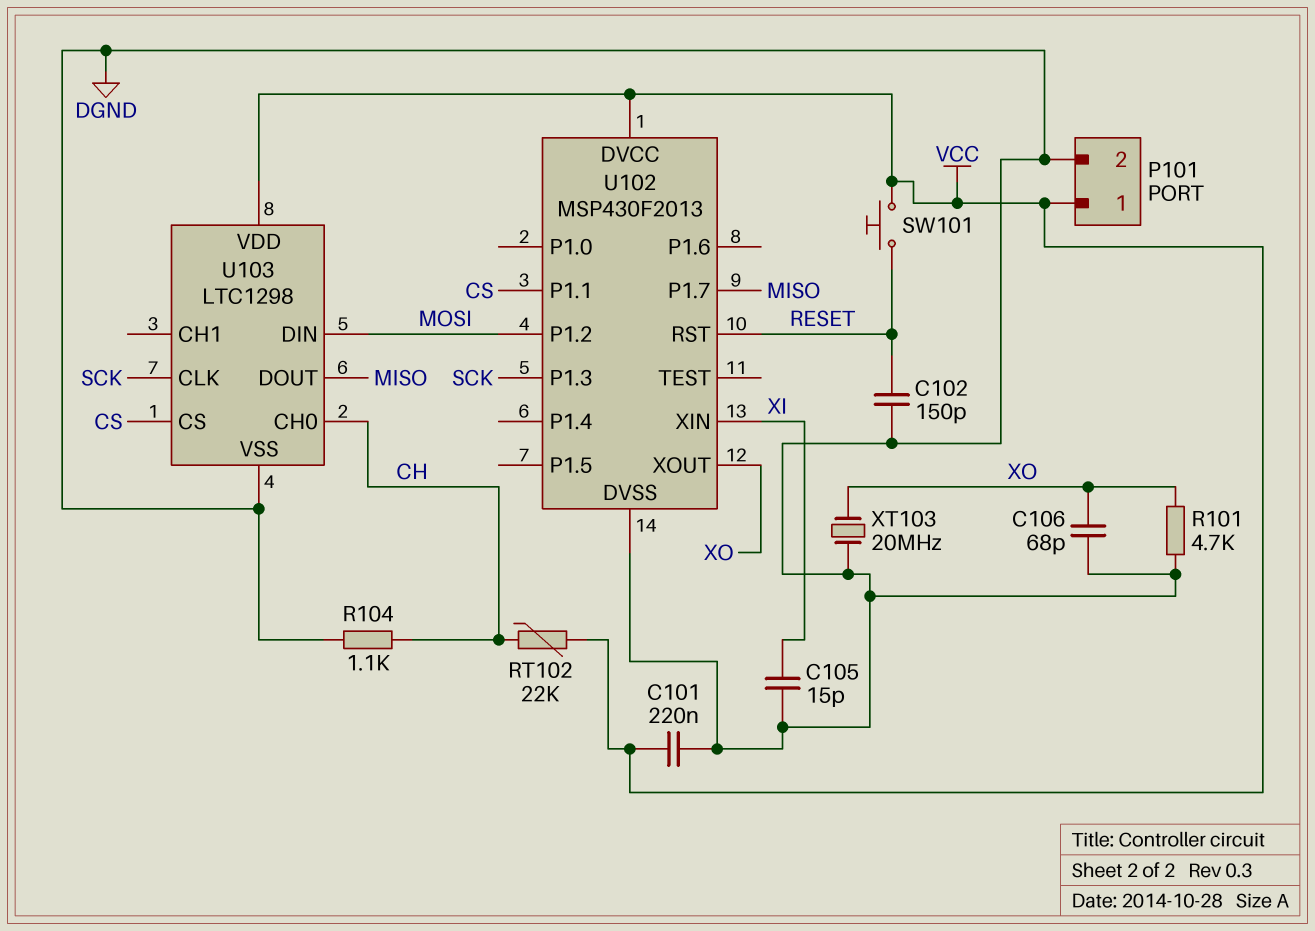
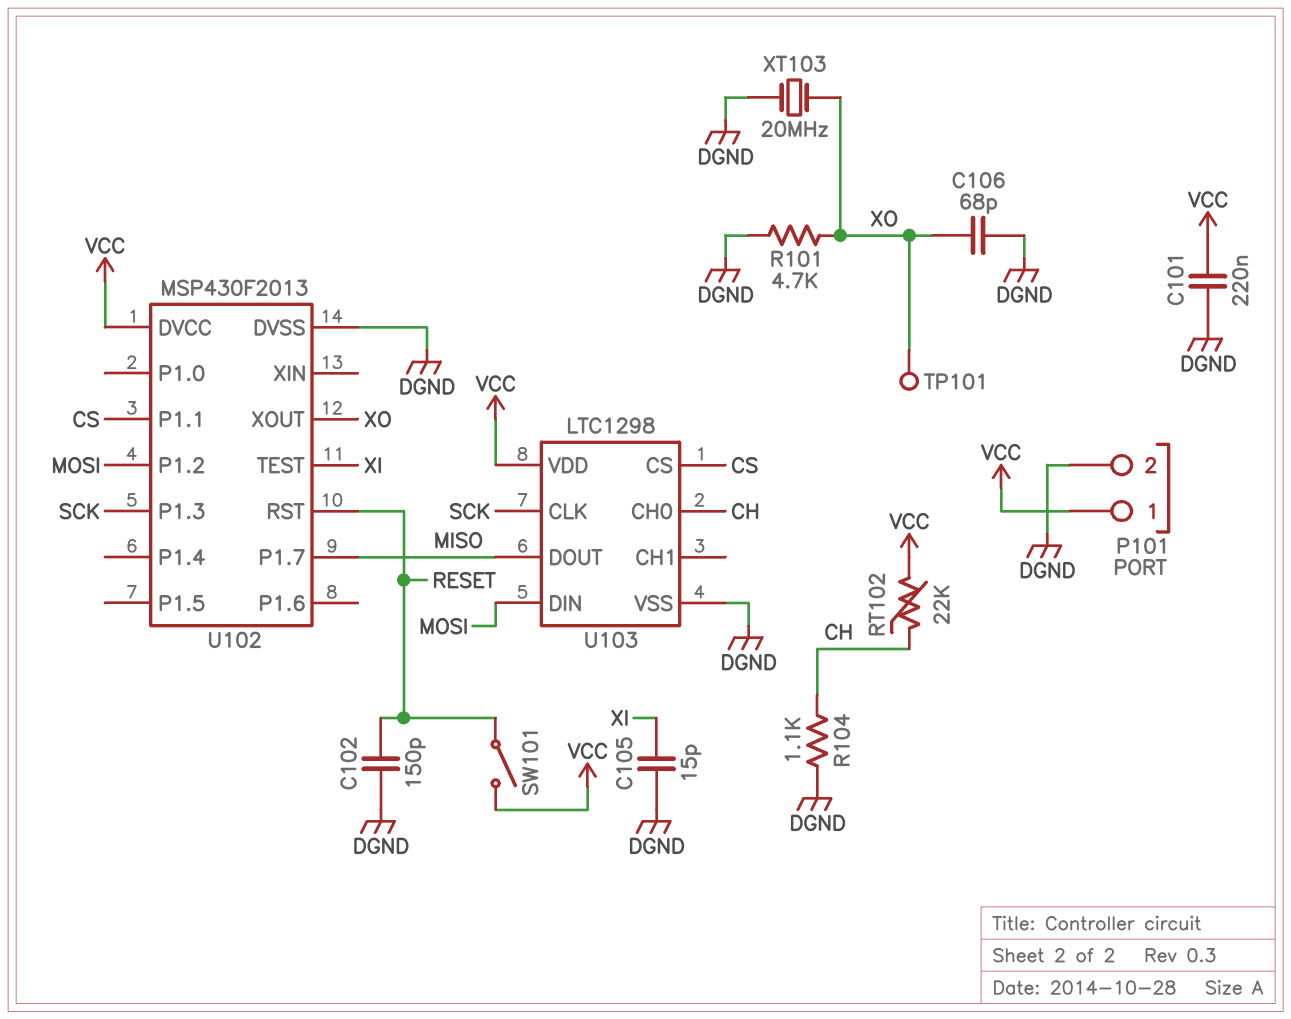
SW101: button (RESET, VCC) -> switch (RESET, VCC)
TP101: none -> test point (XO)
U102 pin TEST: none -> XI
U102 pin XIN: XI -> none

